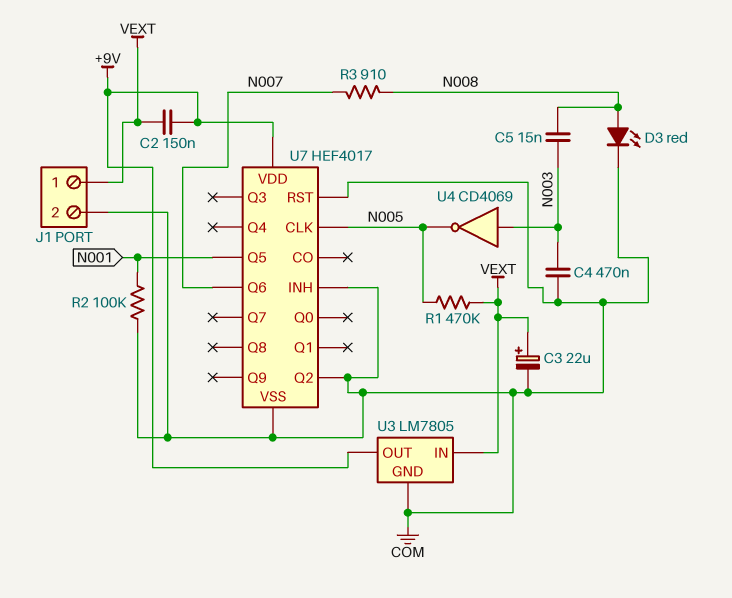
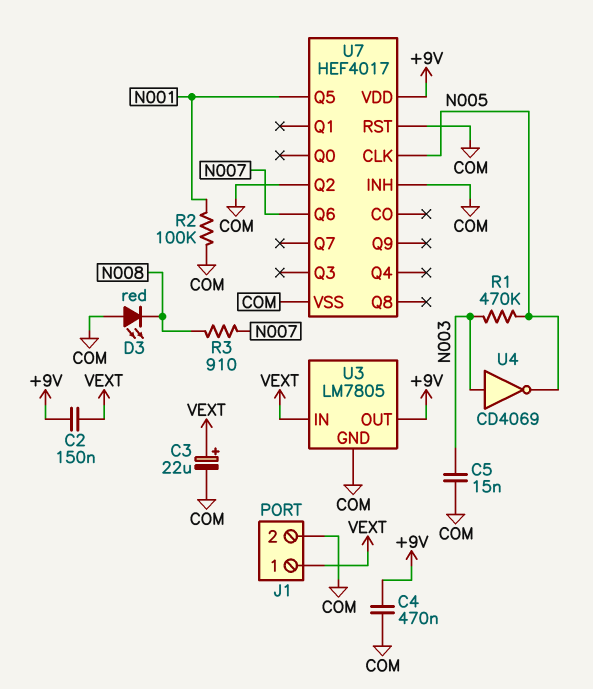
C4: 470nF (COM, N003) -> 470nF (+9V, COM)
C5: 15nF (N003, N008) -> 15nF (COM, N003)
D3: LED red (A N008, K COM) -> LED red (A COM, K N008)
R1: 470k (N005, VEXT) -> 470k (N003, N005)

